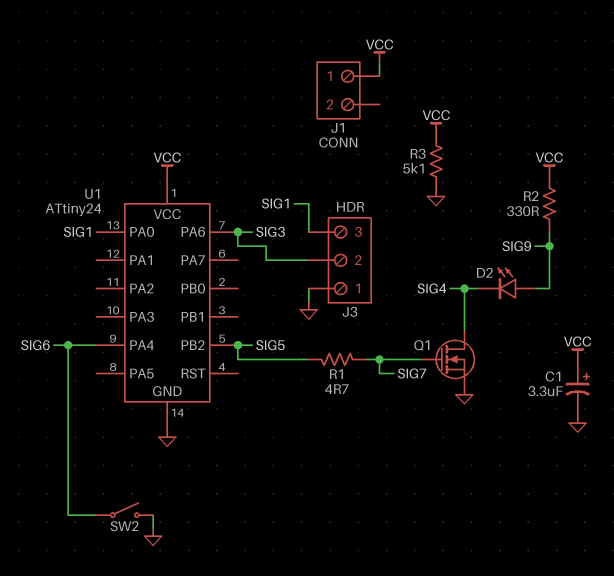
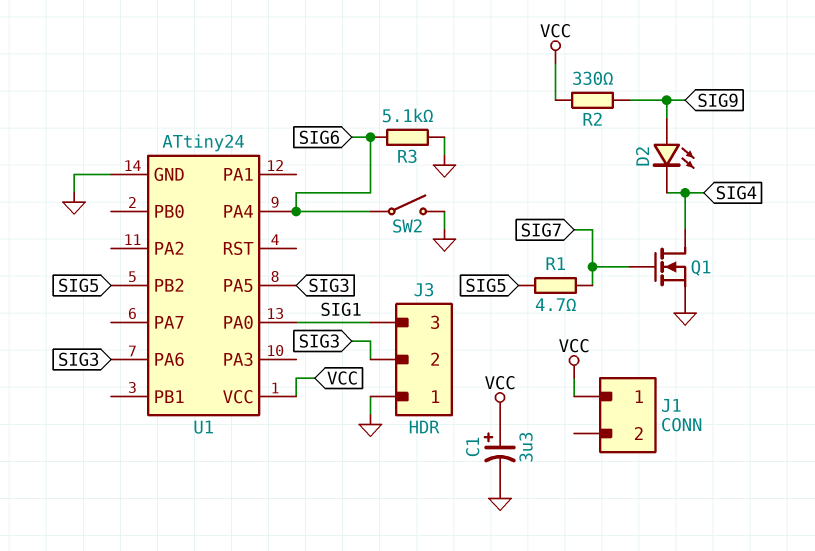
R3: 5.1k (GND, VCC) -> 5.1k (GND, SIG6)
U1 pin PA5: none -> SIG3

